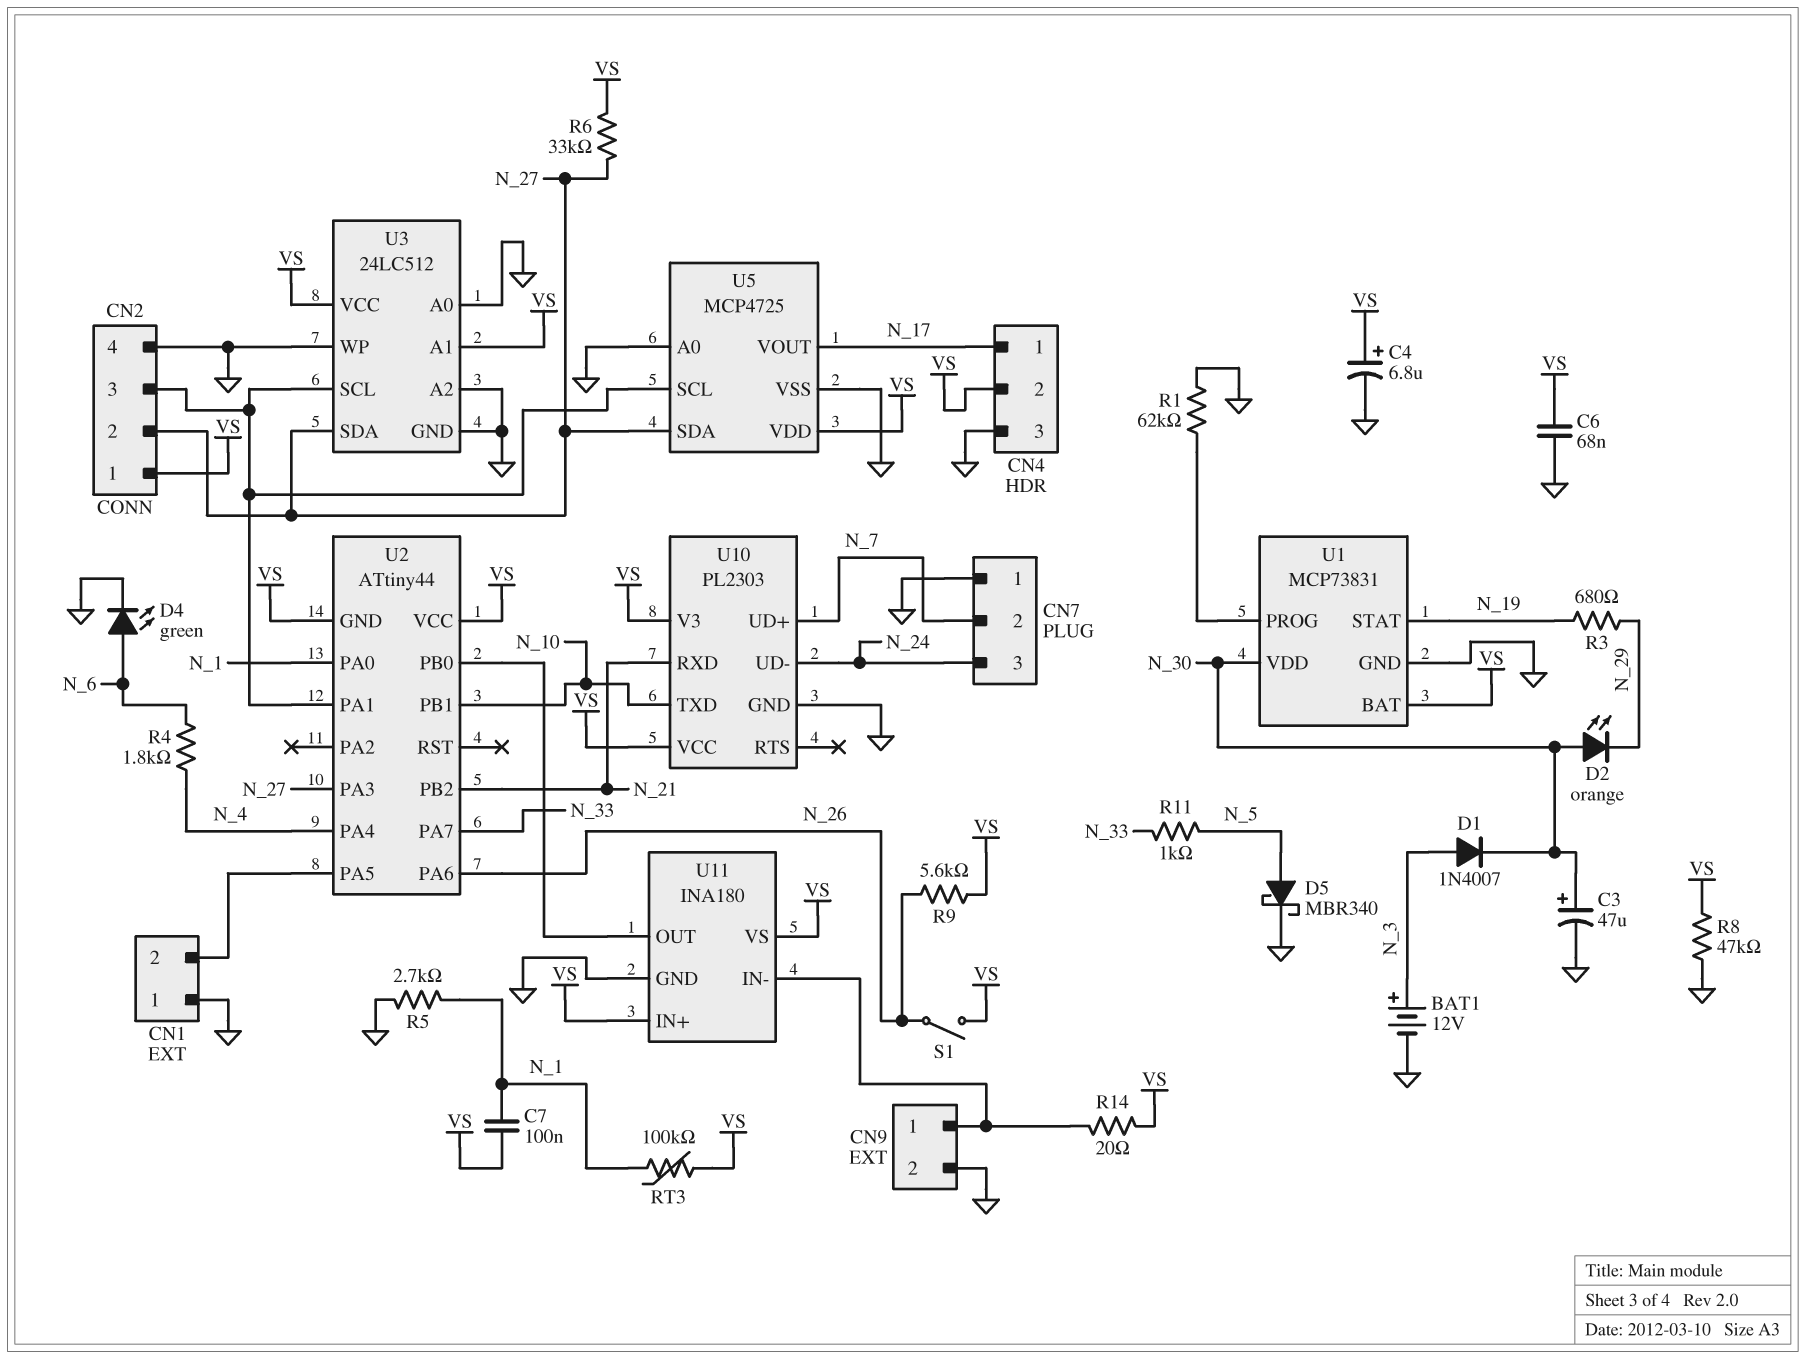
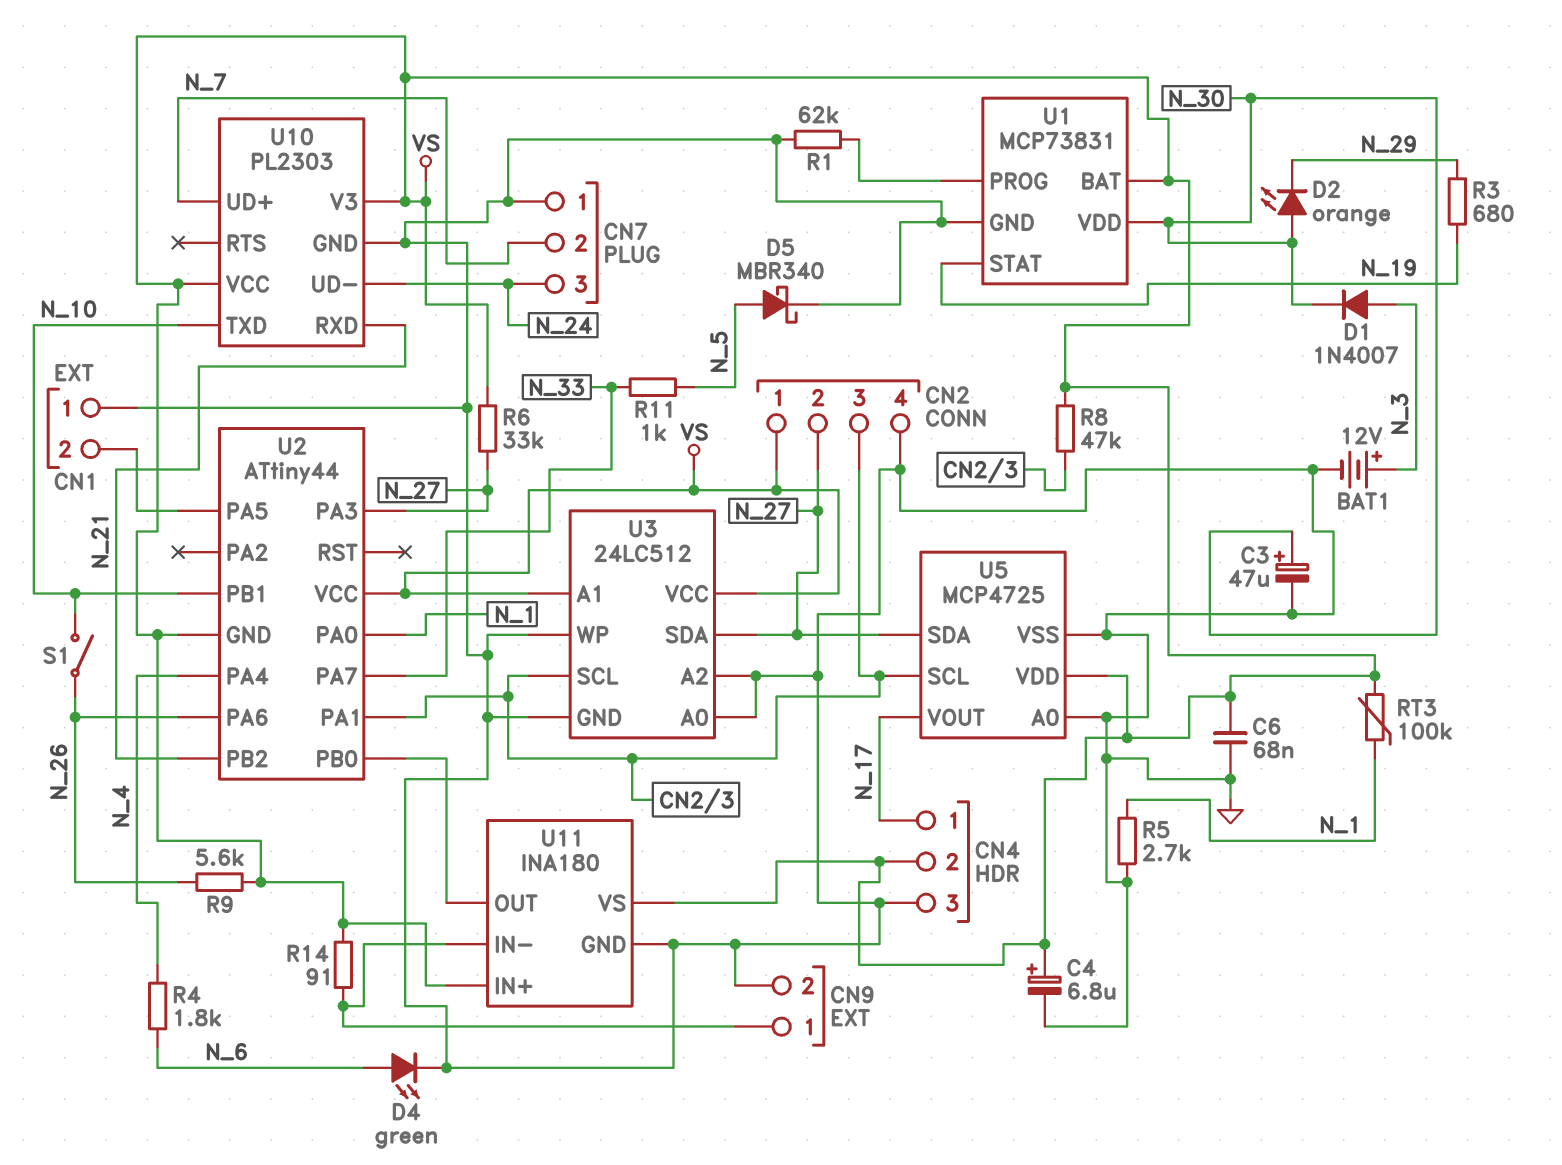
C7: 100nF (N_1, VS) -> none
R8: 47k (GND, VS) -> 47k (CN2/3, VS)
R14: 20 (CN9/1, VS) -> 91 (CN9/1, VS)
S1: switch (N_26, VS) -> switch (N_10, N_26)

